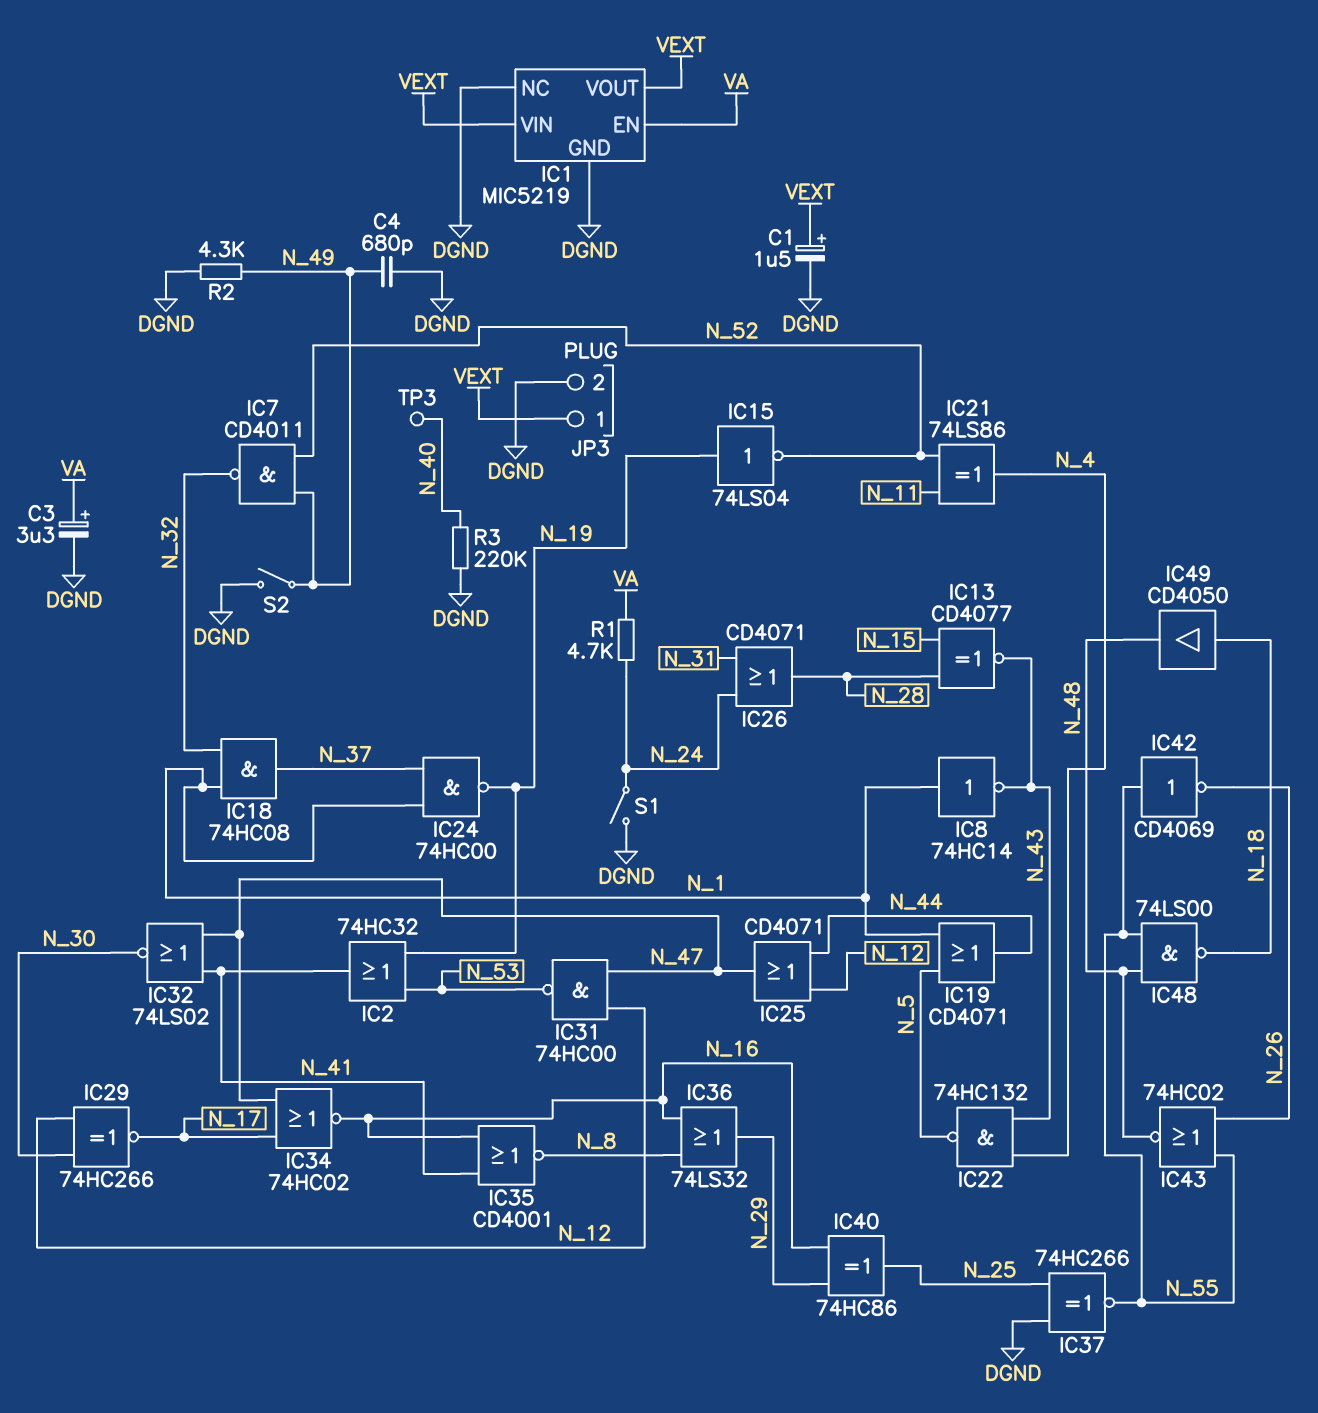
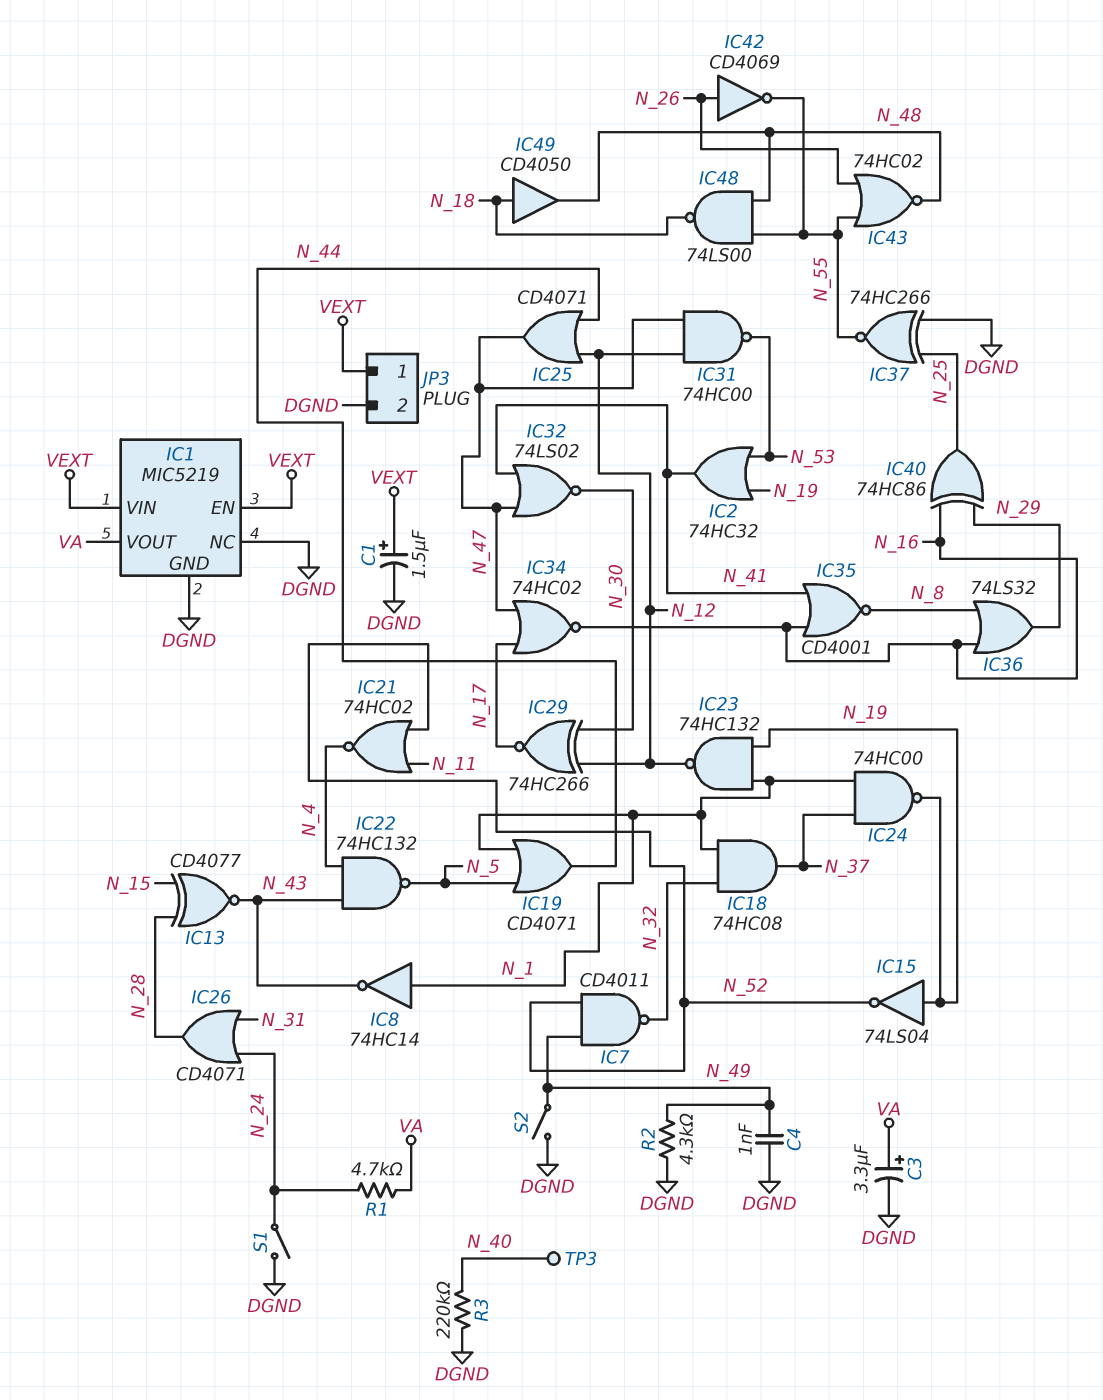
C4: 680pF (DGND, N_49) -> 1nF (DGND, N_49)
IC1 pin EN: VA -> VEXT
IC1 pin VOUT: VEXT -> VA
IC21: XOR 74LS86 (in N_11, in N_52, out N_4) -> NOR 74HC02 (in N_11, in N_52, out N_4)
IC23: none -> NAND 74HC132 (in N_1, in N_19, out N_12)
IC42: NOT CD4069 (in N_55, out N_26) -> NOT CD4069 (in N_26, out N_55)

